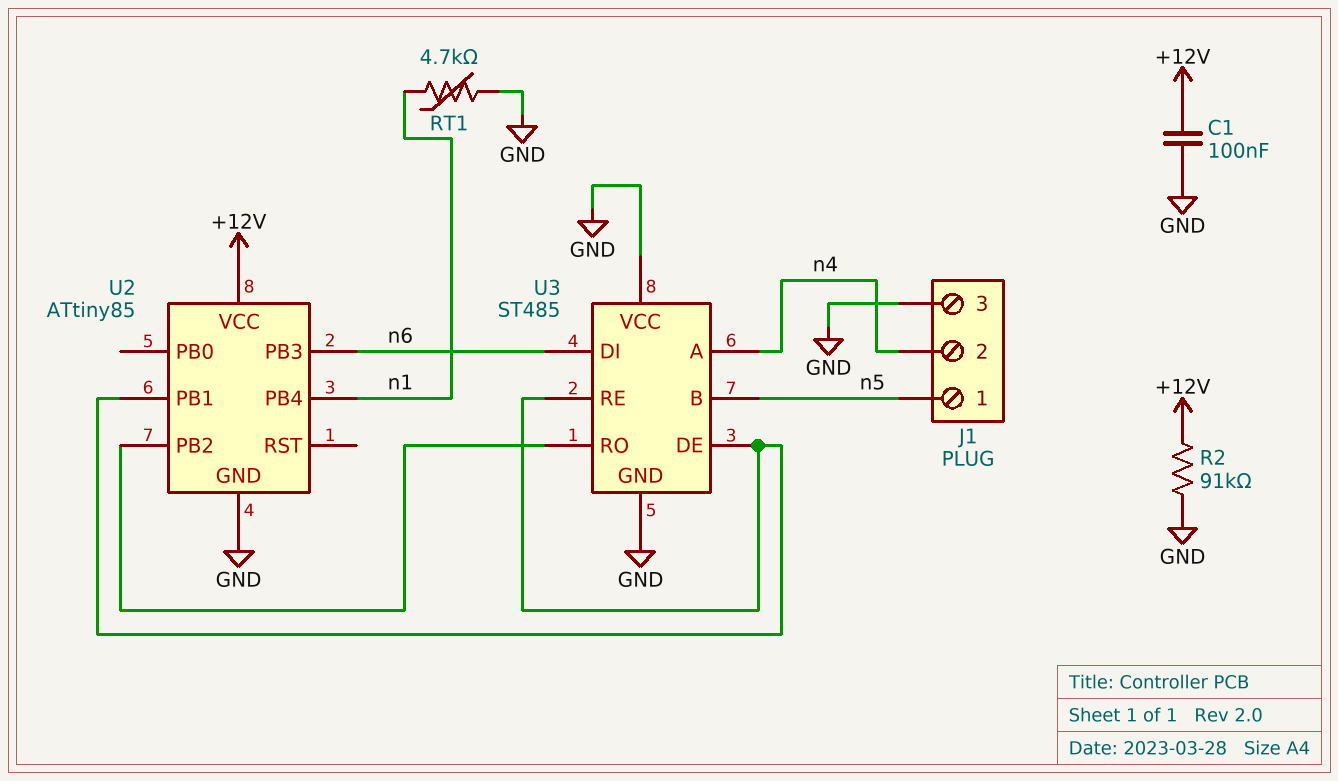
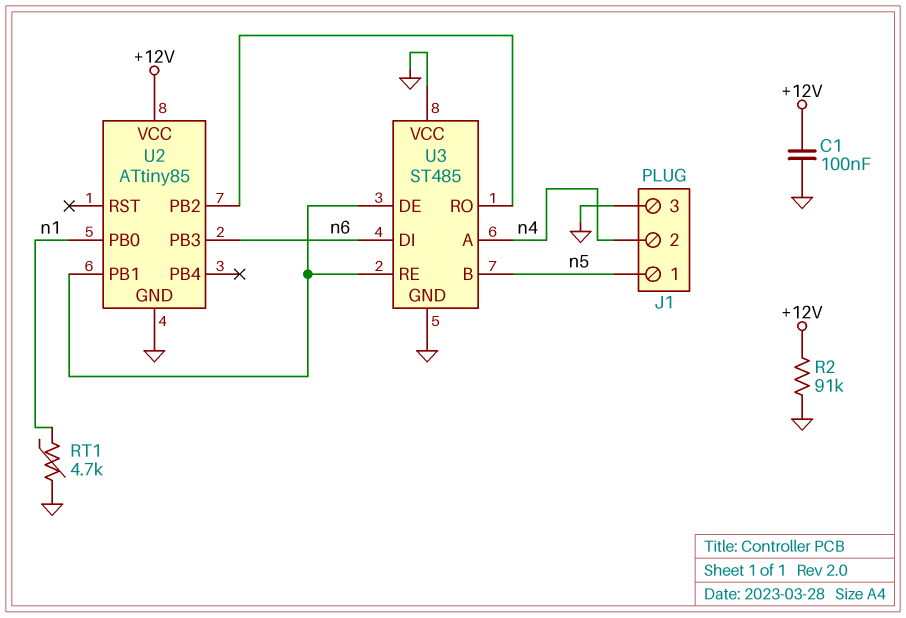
U2 pin PB0: none -> n1
U2 pin PB4: n1 -> none

